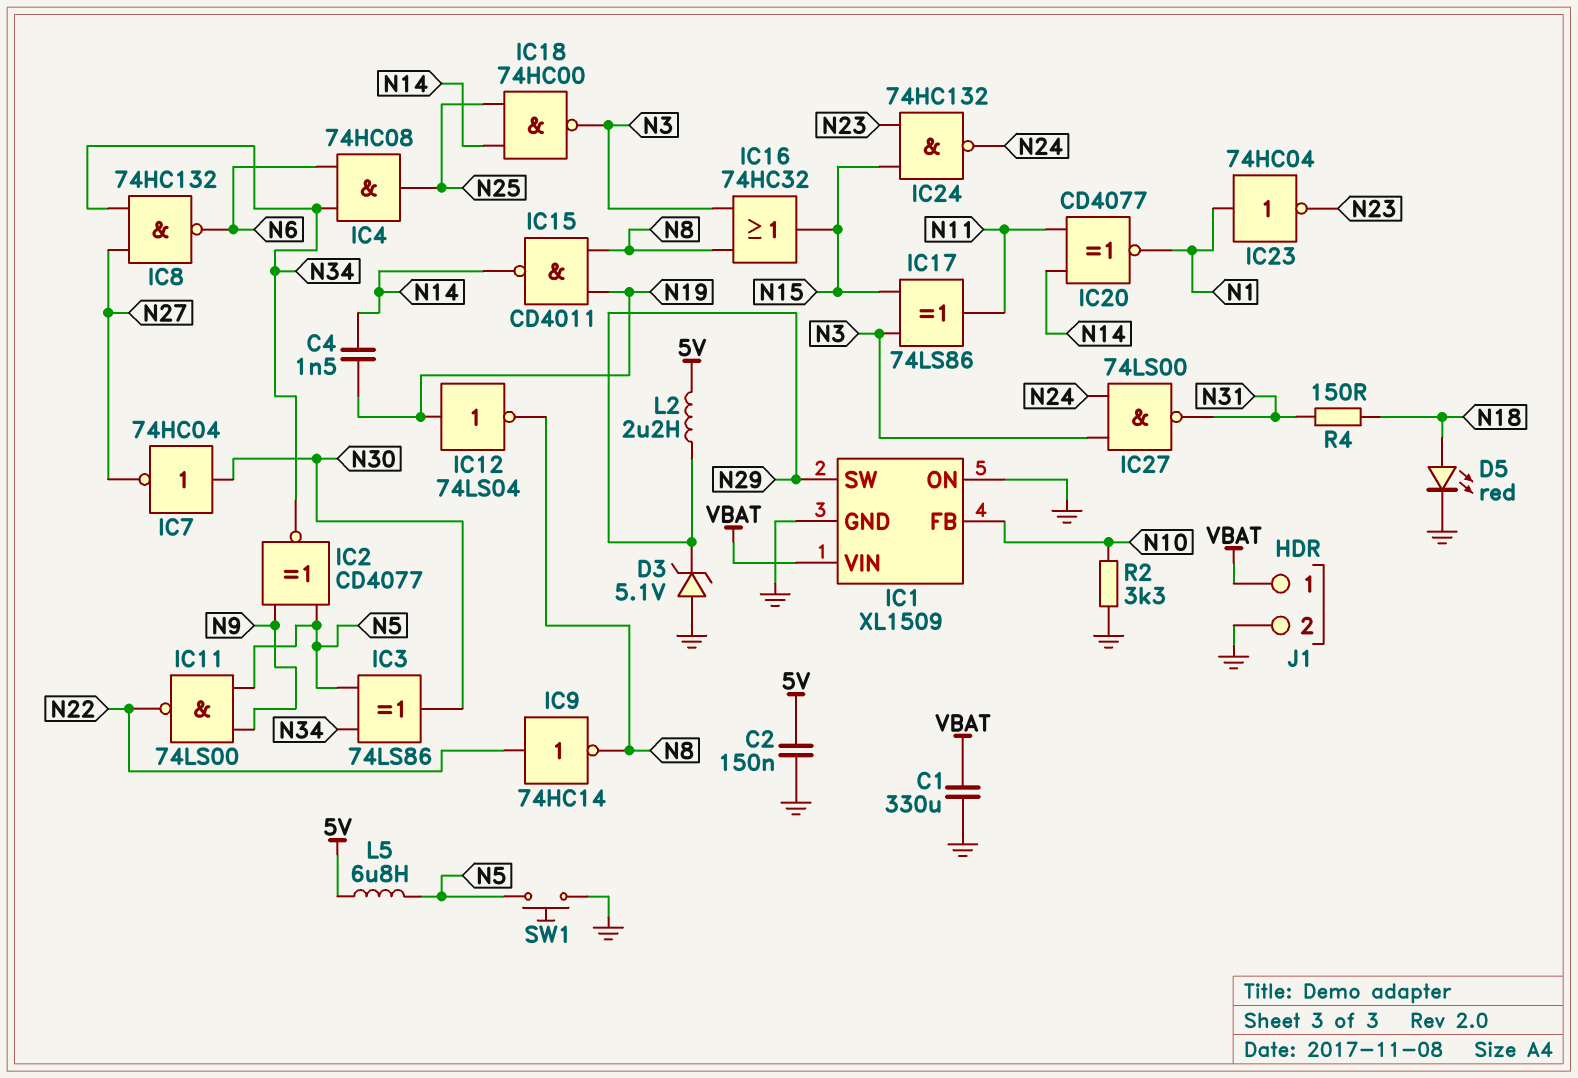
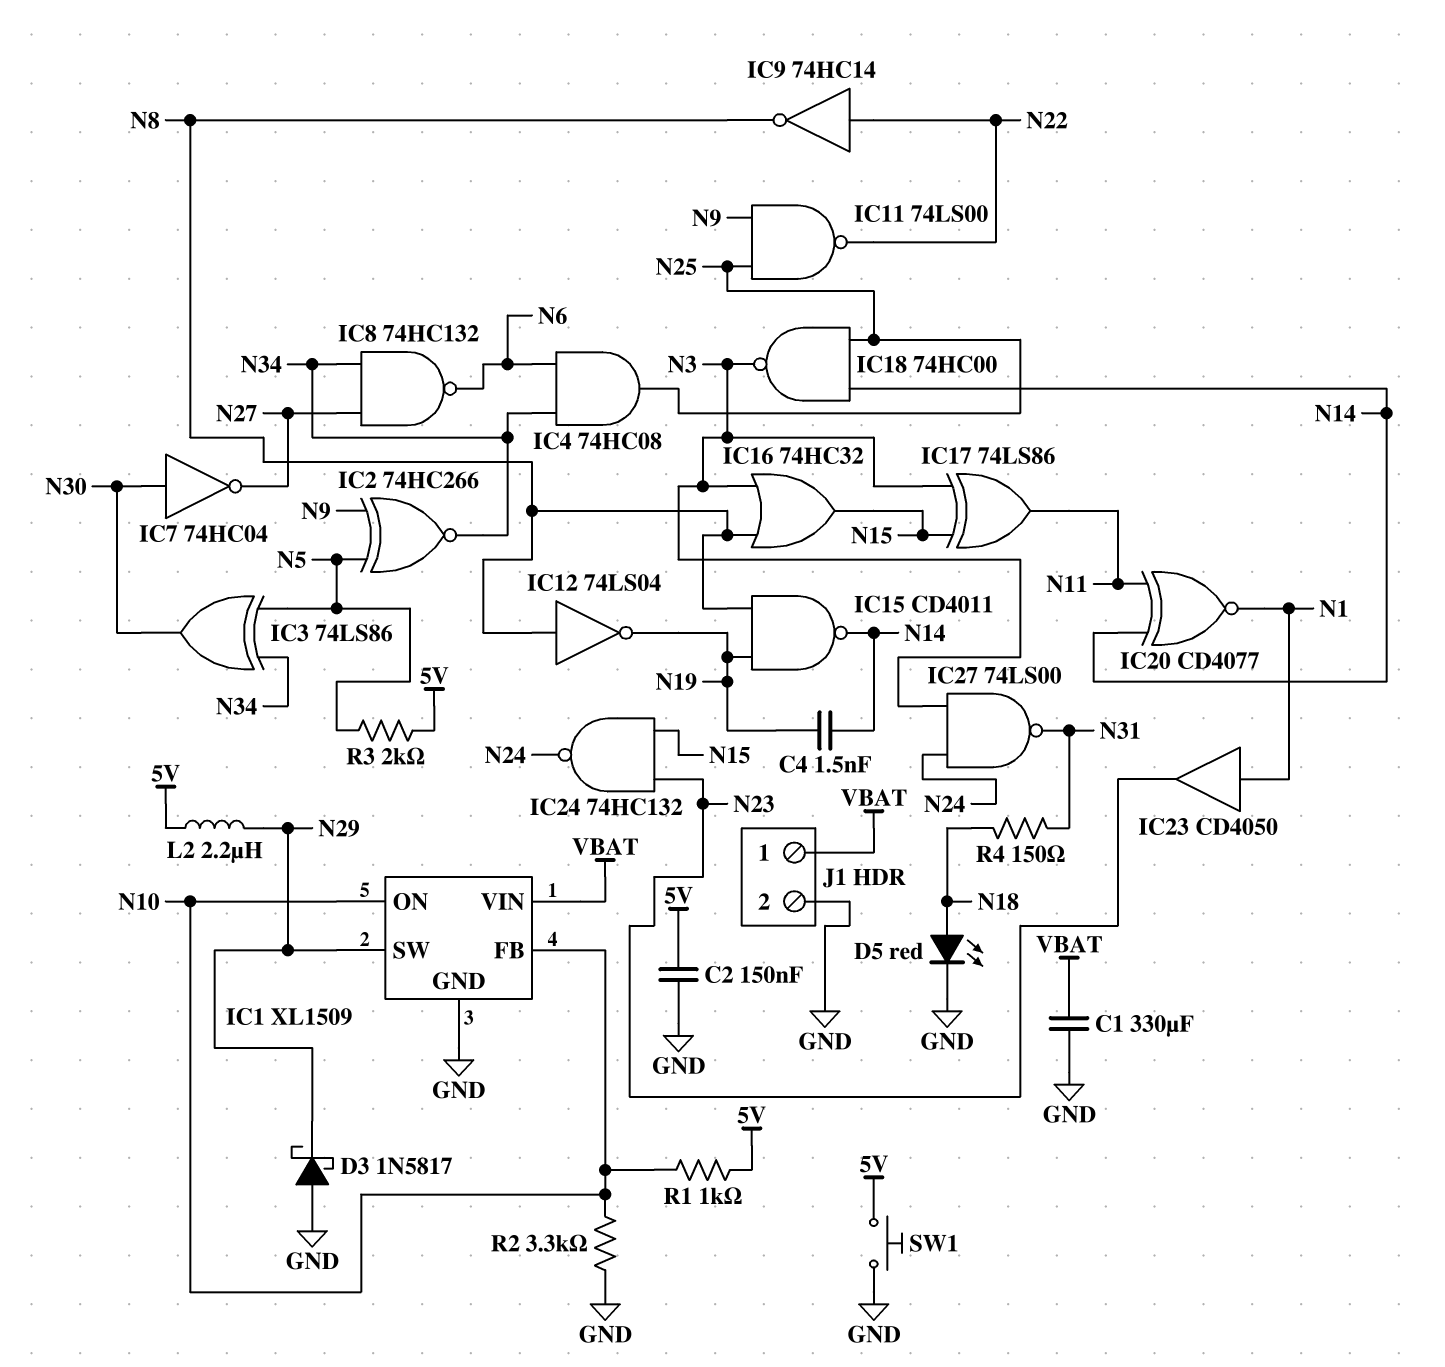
D3: zener 5.1V (A GND, K N29) -> schottky 1N5817 (A GND, K N29)
IC1 pin ON: GND -> N10
IC2: XNOR CD4077 (in N5, in N9, out N34) -> XNOR 74HC266 (in N5, in N9, out N34)
IC11: NAND 74LS00 (in N5, in N9, out N22) -> NAND 74LS00 (in N9, in N25, out N22)
IC12: NOT 74LS04 (in N19, out N8) -> NOT 74LS04 (in N8, out N19)
IC23: NOT 74HC04 (in N1, out N23) -> buffer CD4050 (in N1, out N23)
L5: 6.8uH (5V, N5) -> none
R1: none -> 1k (5V, N10)
R3: none -> 2k (5V, N5)
SW1: button (GND, N5) -> button (5V, GND)

